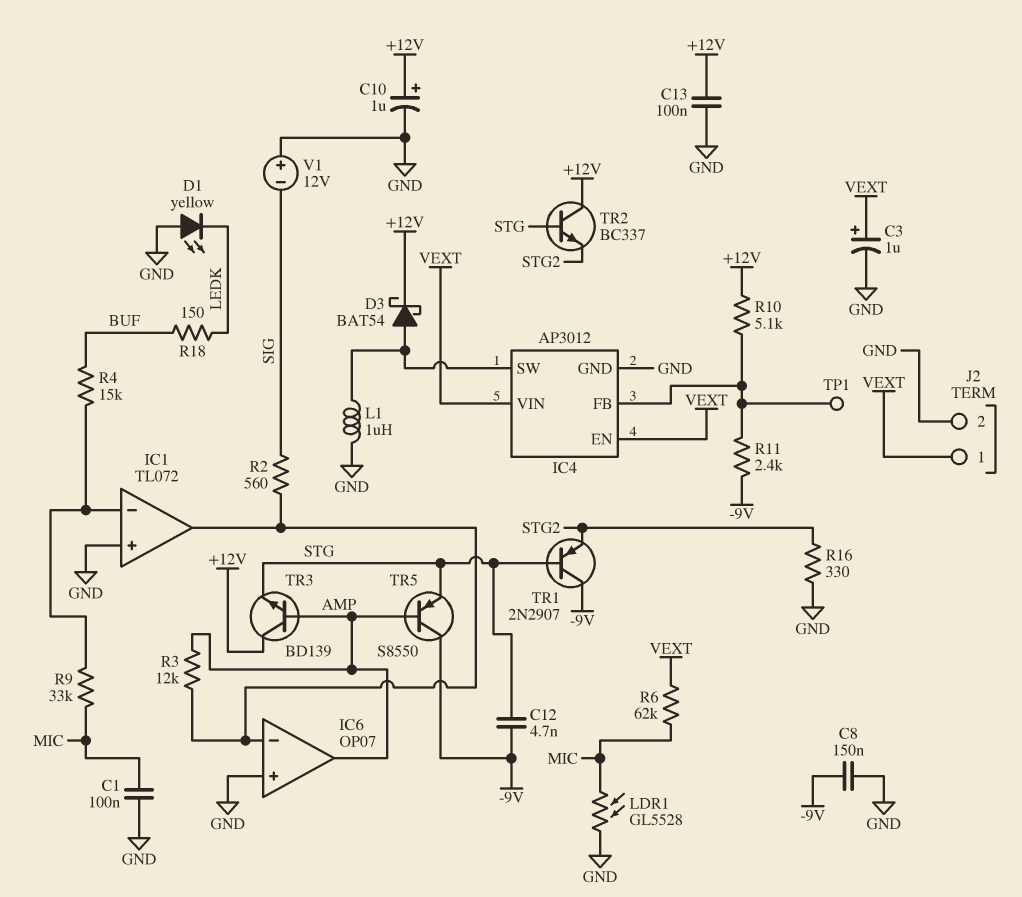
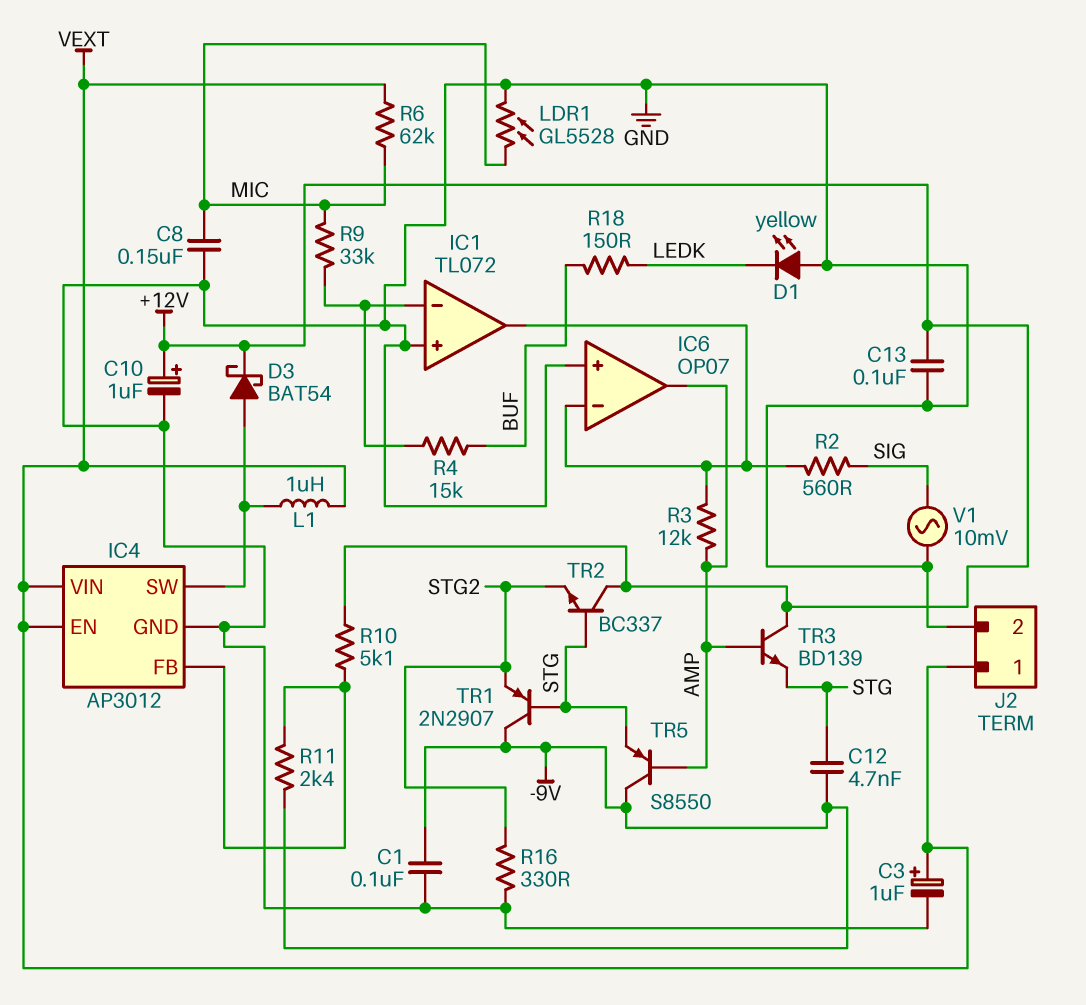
C1: 100nF (GND, MIC) -> 100nF (-9V, GND)
C8: 150nF (-9V, GND) -> 150nF (GND, MIC)
L1: 1uH (GND, IC4/SW) -> 1uH (IC4/SW, VEXT)
TP1: test point (IC4/FB) -> none
V1: 12V (plus GND, minus SIG) -> AC 10mV (GND, SIG)

